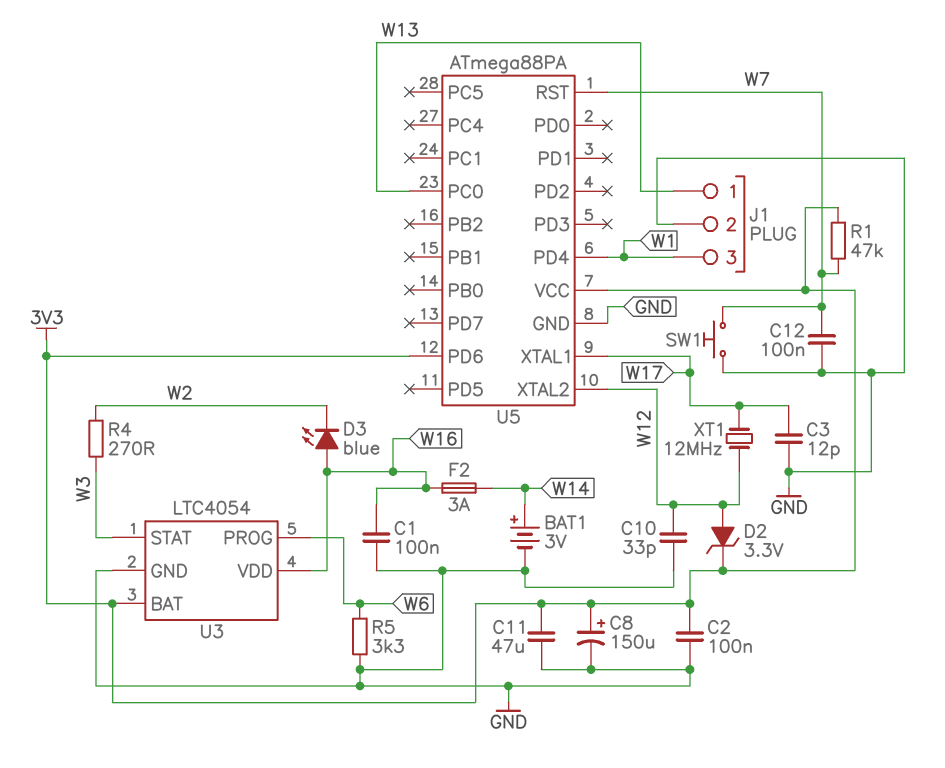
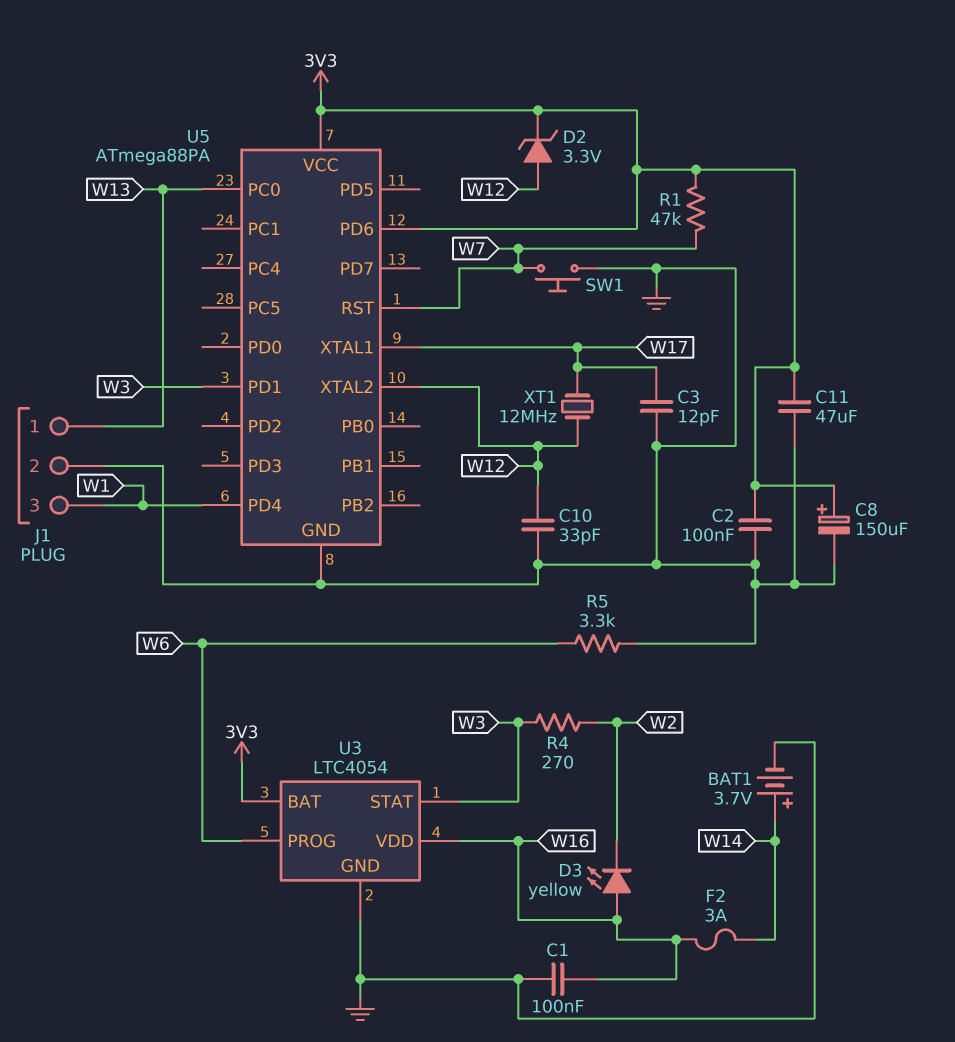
BAT1: 3V (plus W14, minus GND) -> 3.7V (plus W14, minus GND)
C12: 100nF (GND, W7) -> none
D3: LED blue (A W16, K W2) -> LED yellow (A W16, K W2)
U5 pin PD1: none -> W3

